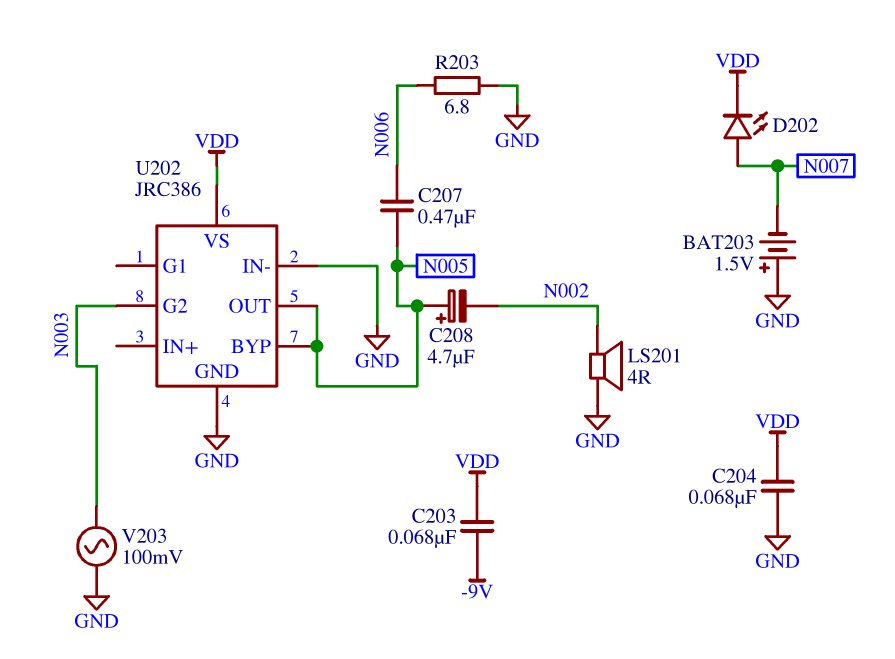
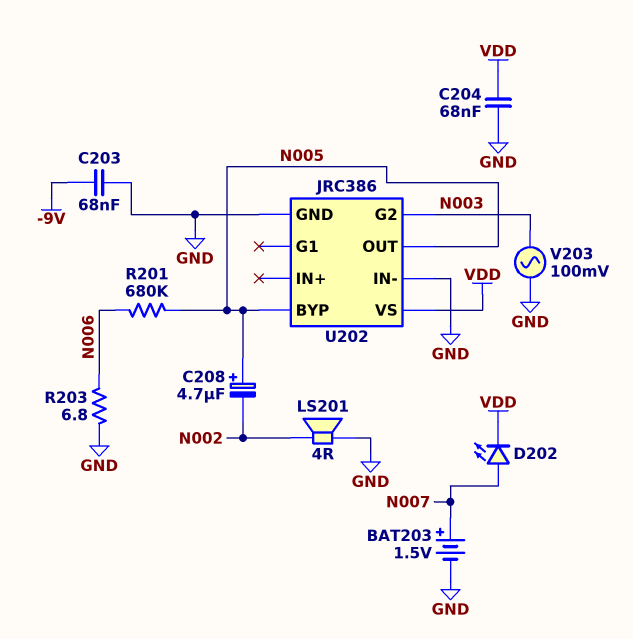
BAT203: 1.5V (plus GND, minus N007) -> 1.5V (plus N007, minus GND)
C203: 68nF (-9V, VDD) -> 68nF (-9V, GND)
C207: 470nF (N005, N006) -> none
R201: none -> 680k (N005, N006)

